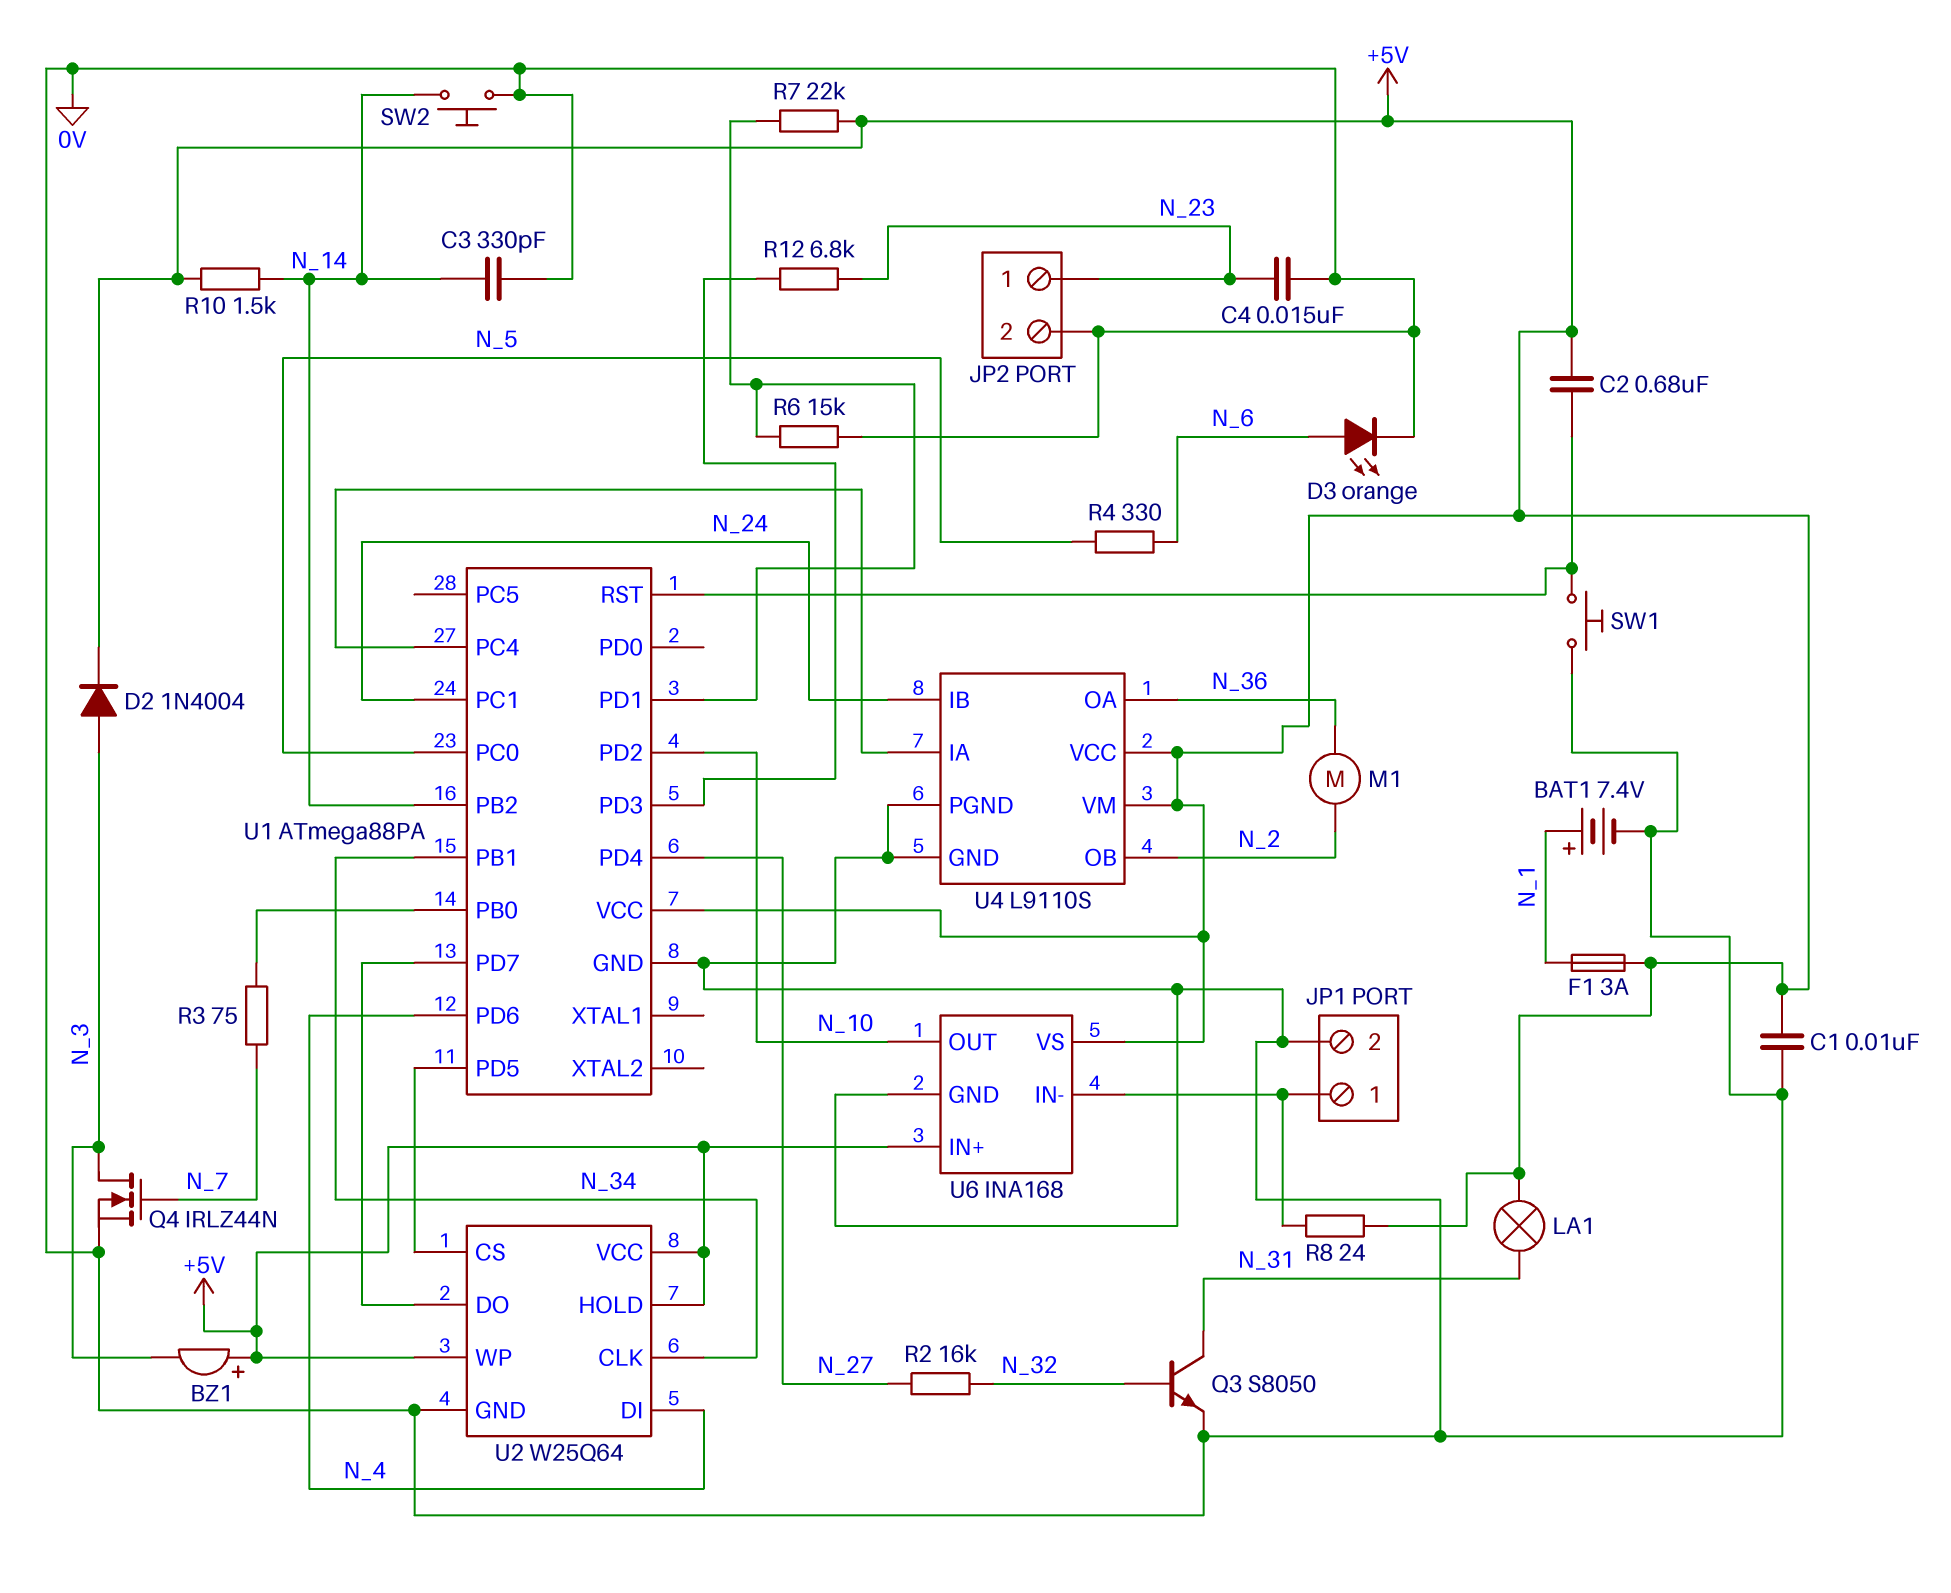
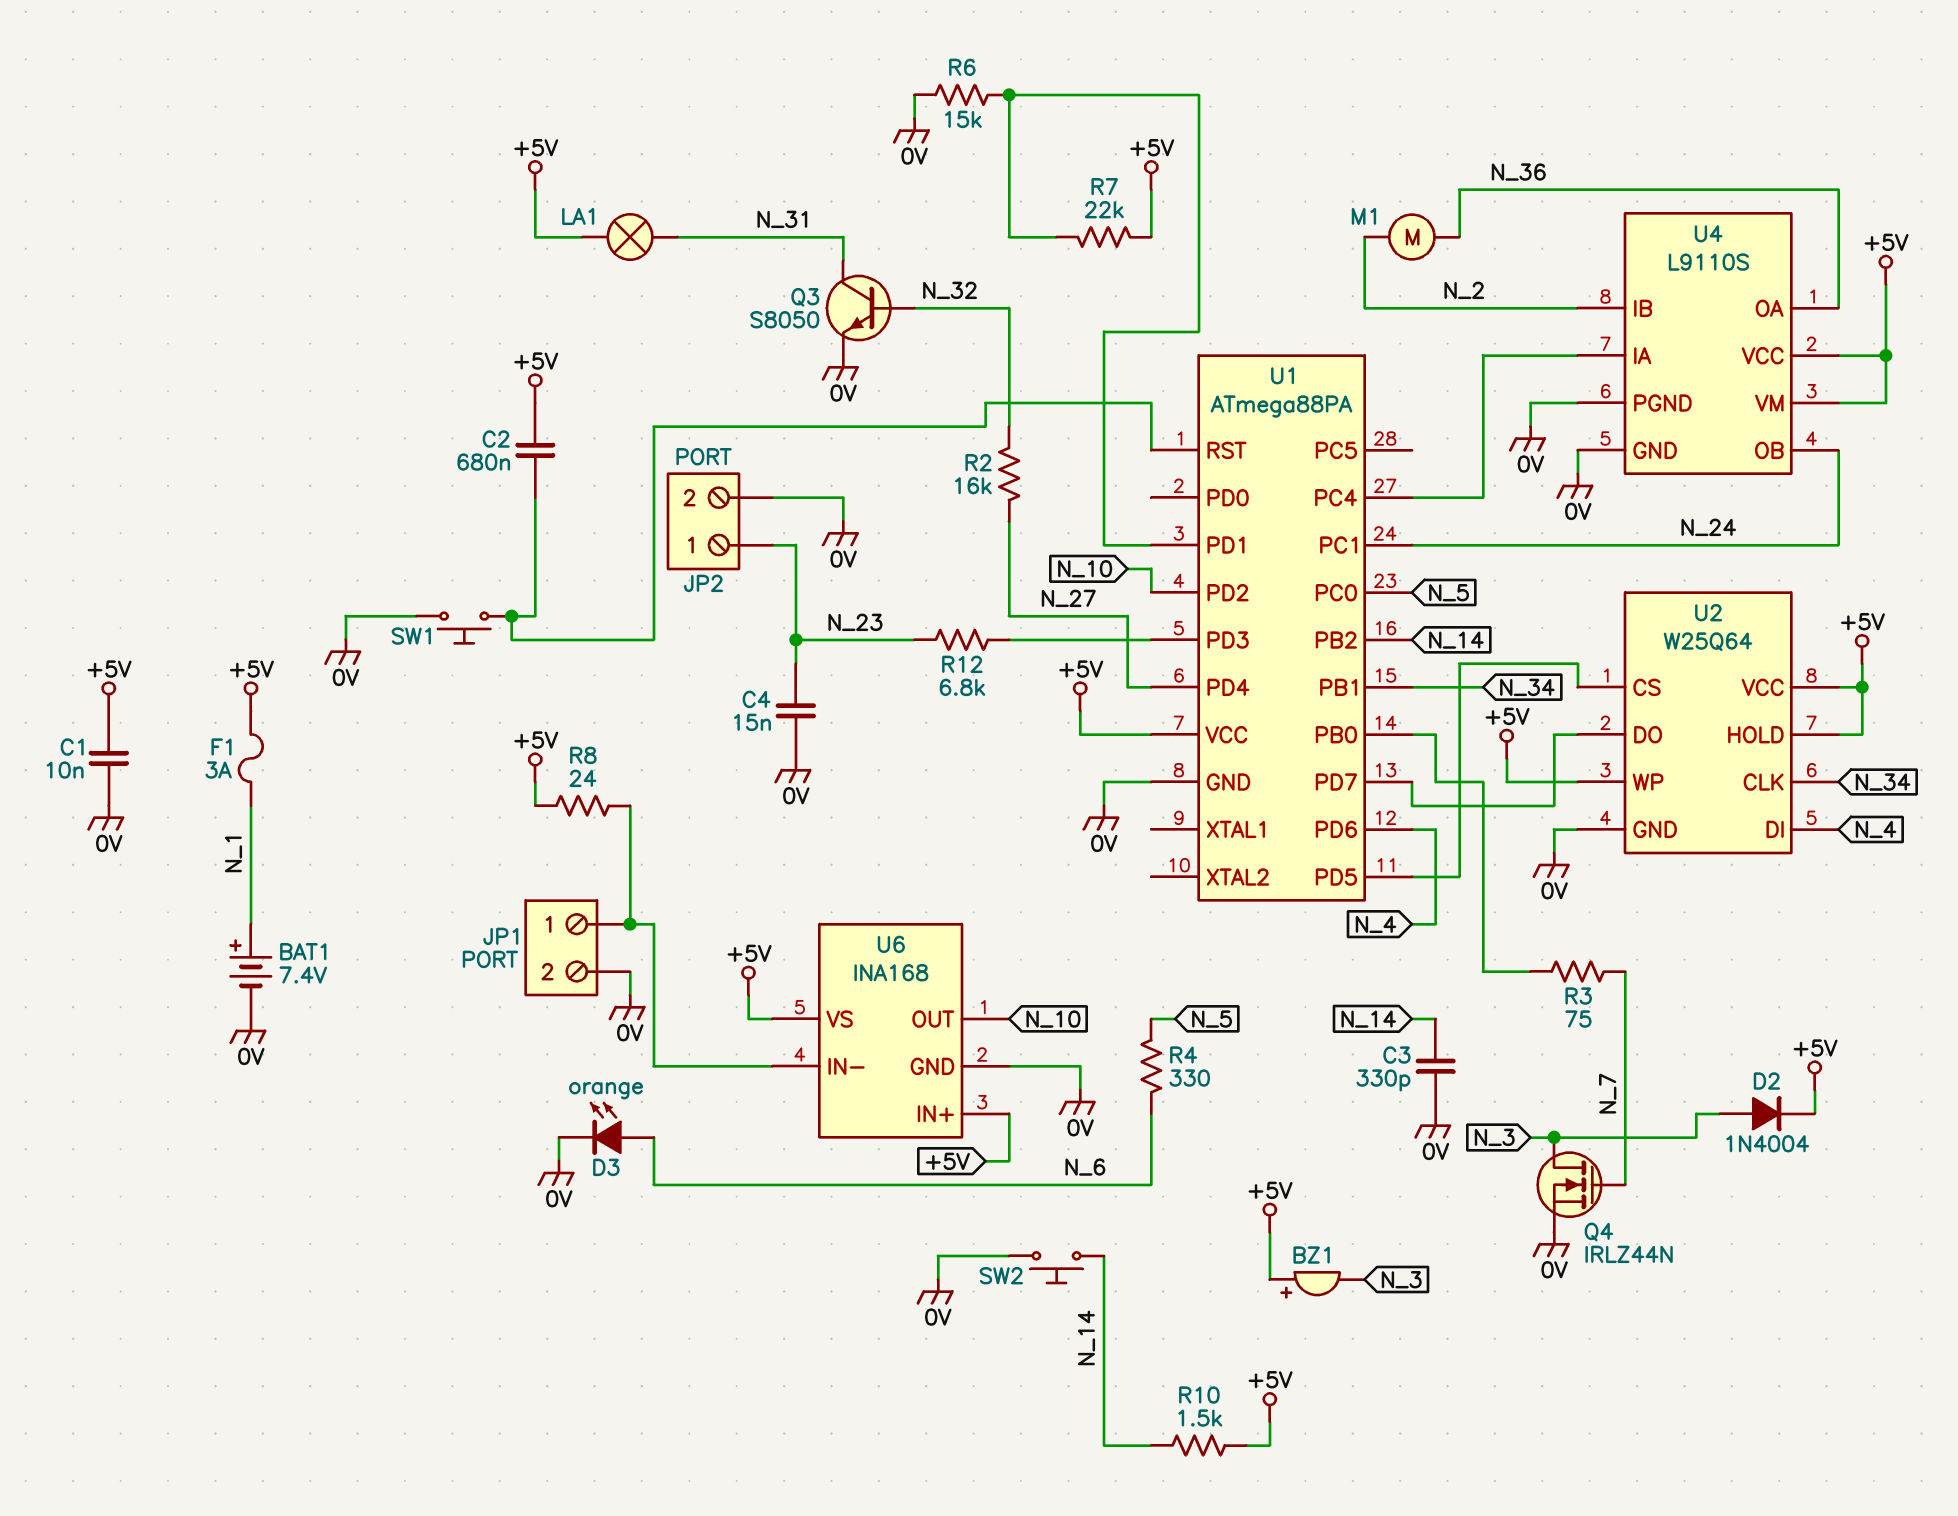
U4 pin IB: N_24 -> N_2
U4 pin OB: N_2 -> N_24

